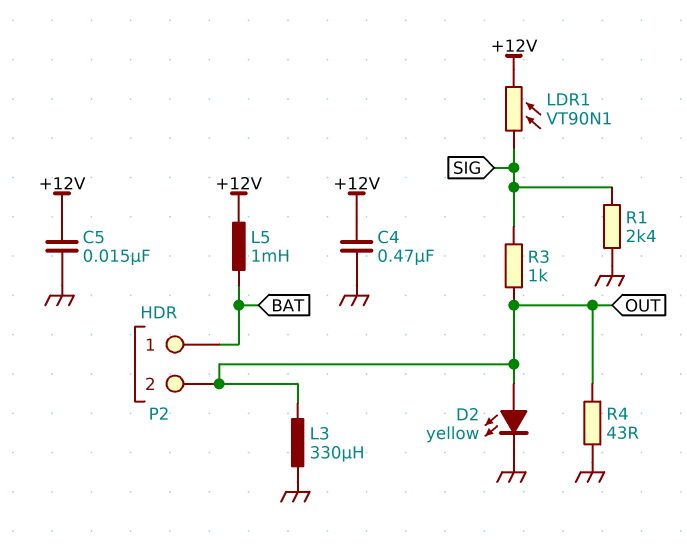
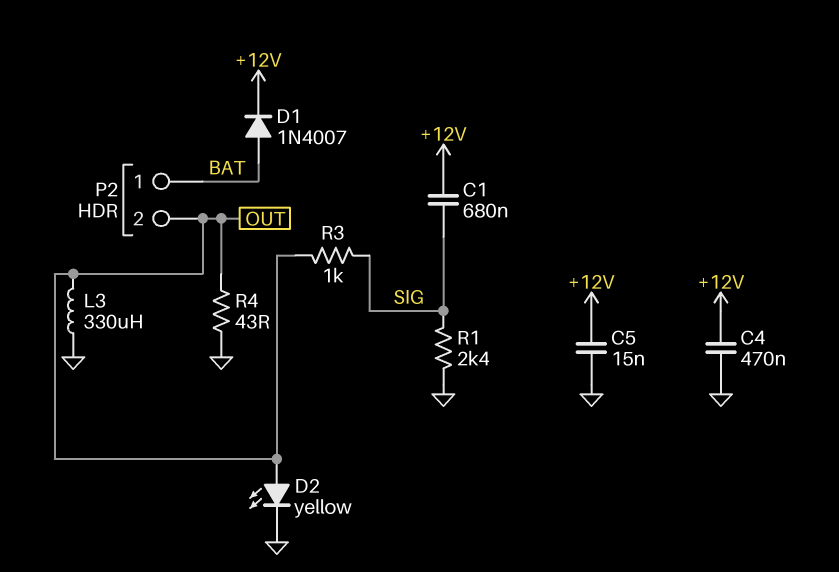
C1: none -> 680nF (+12V, SIG)
D1: none -> diode 1N4007 (A BAT, K +12V)
L5: 1mH (+12V, BAT) -> none
LDR1: VT90N1 (+12V, SIG) -> none

